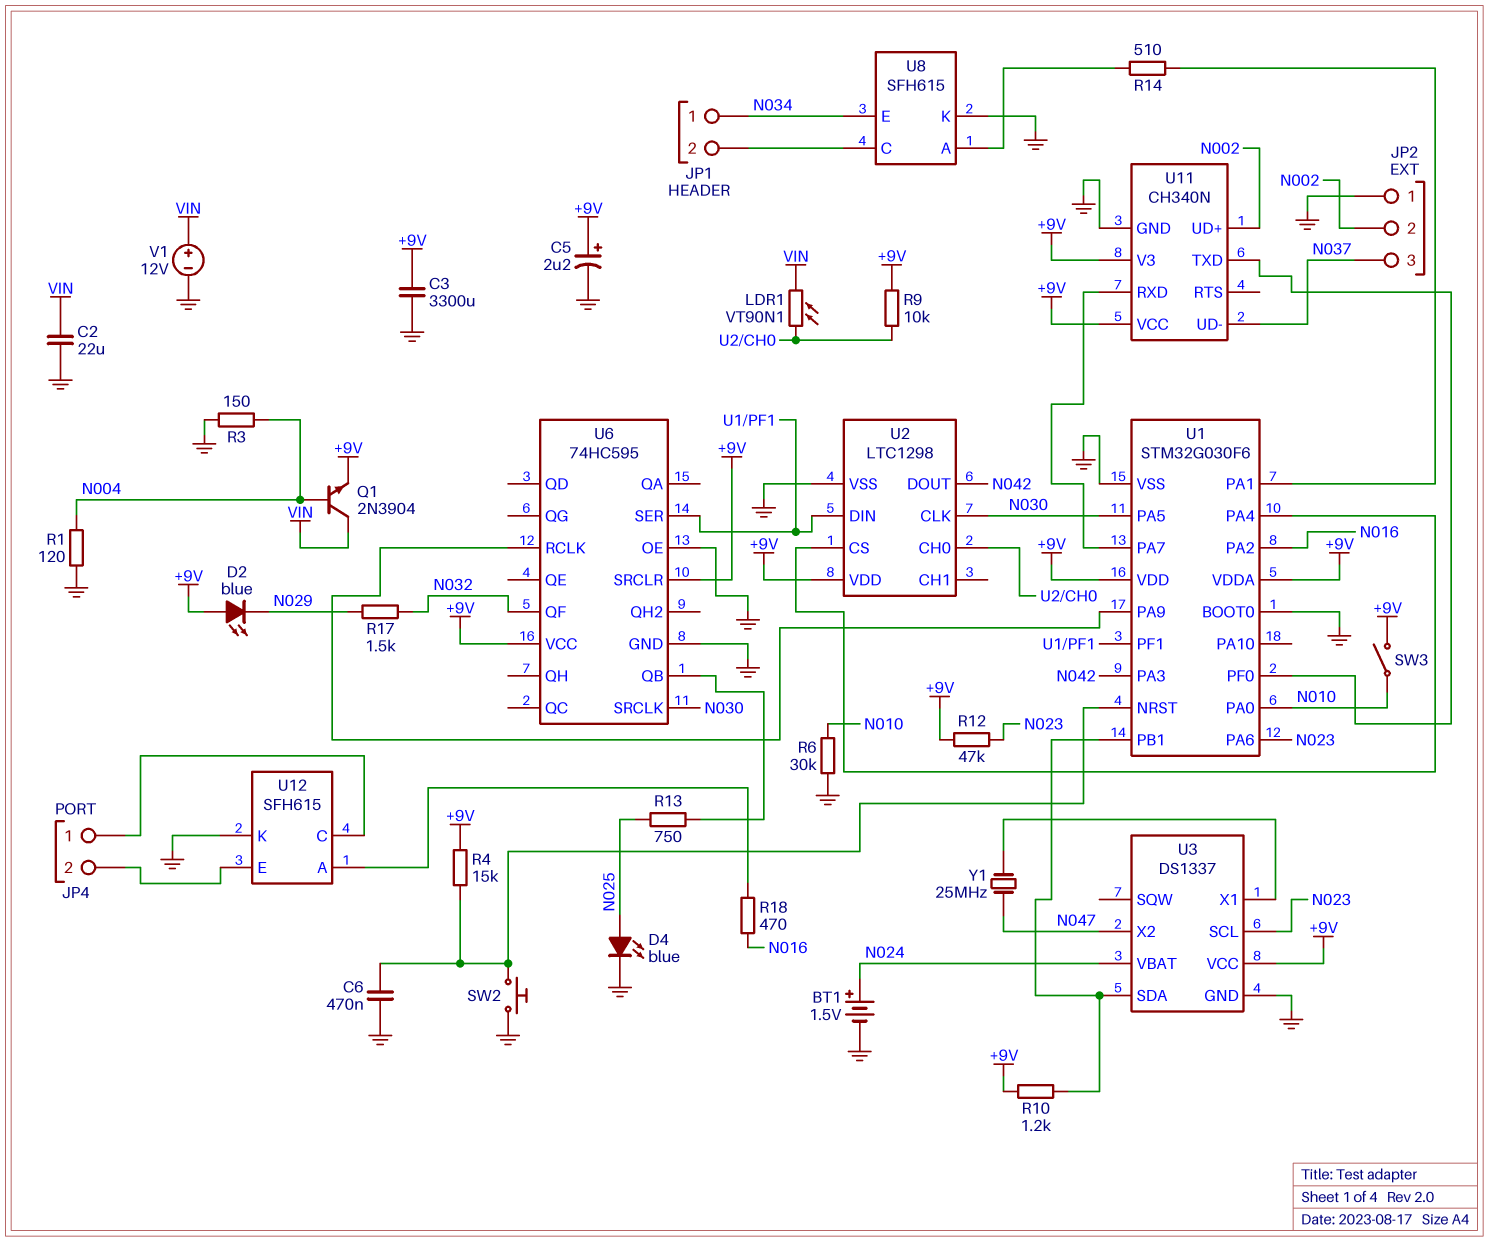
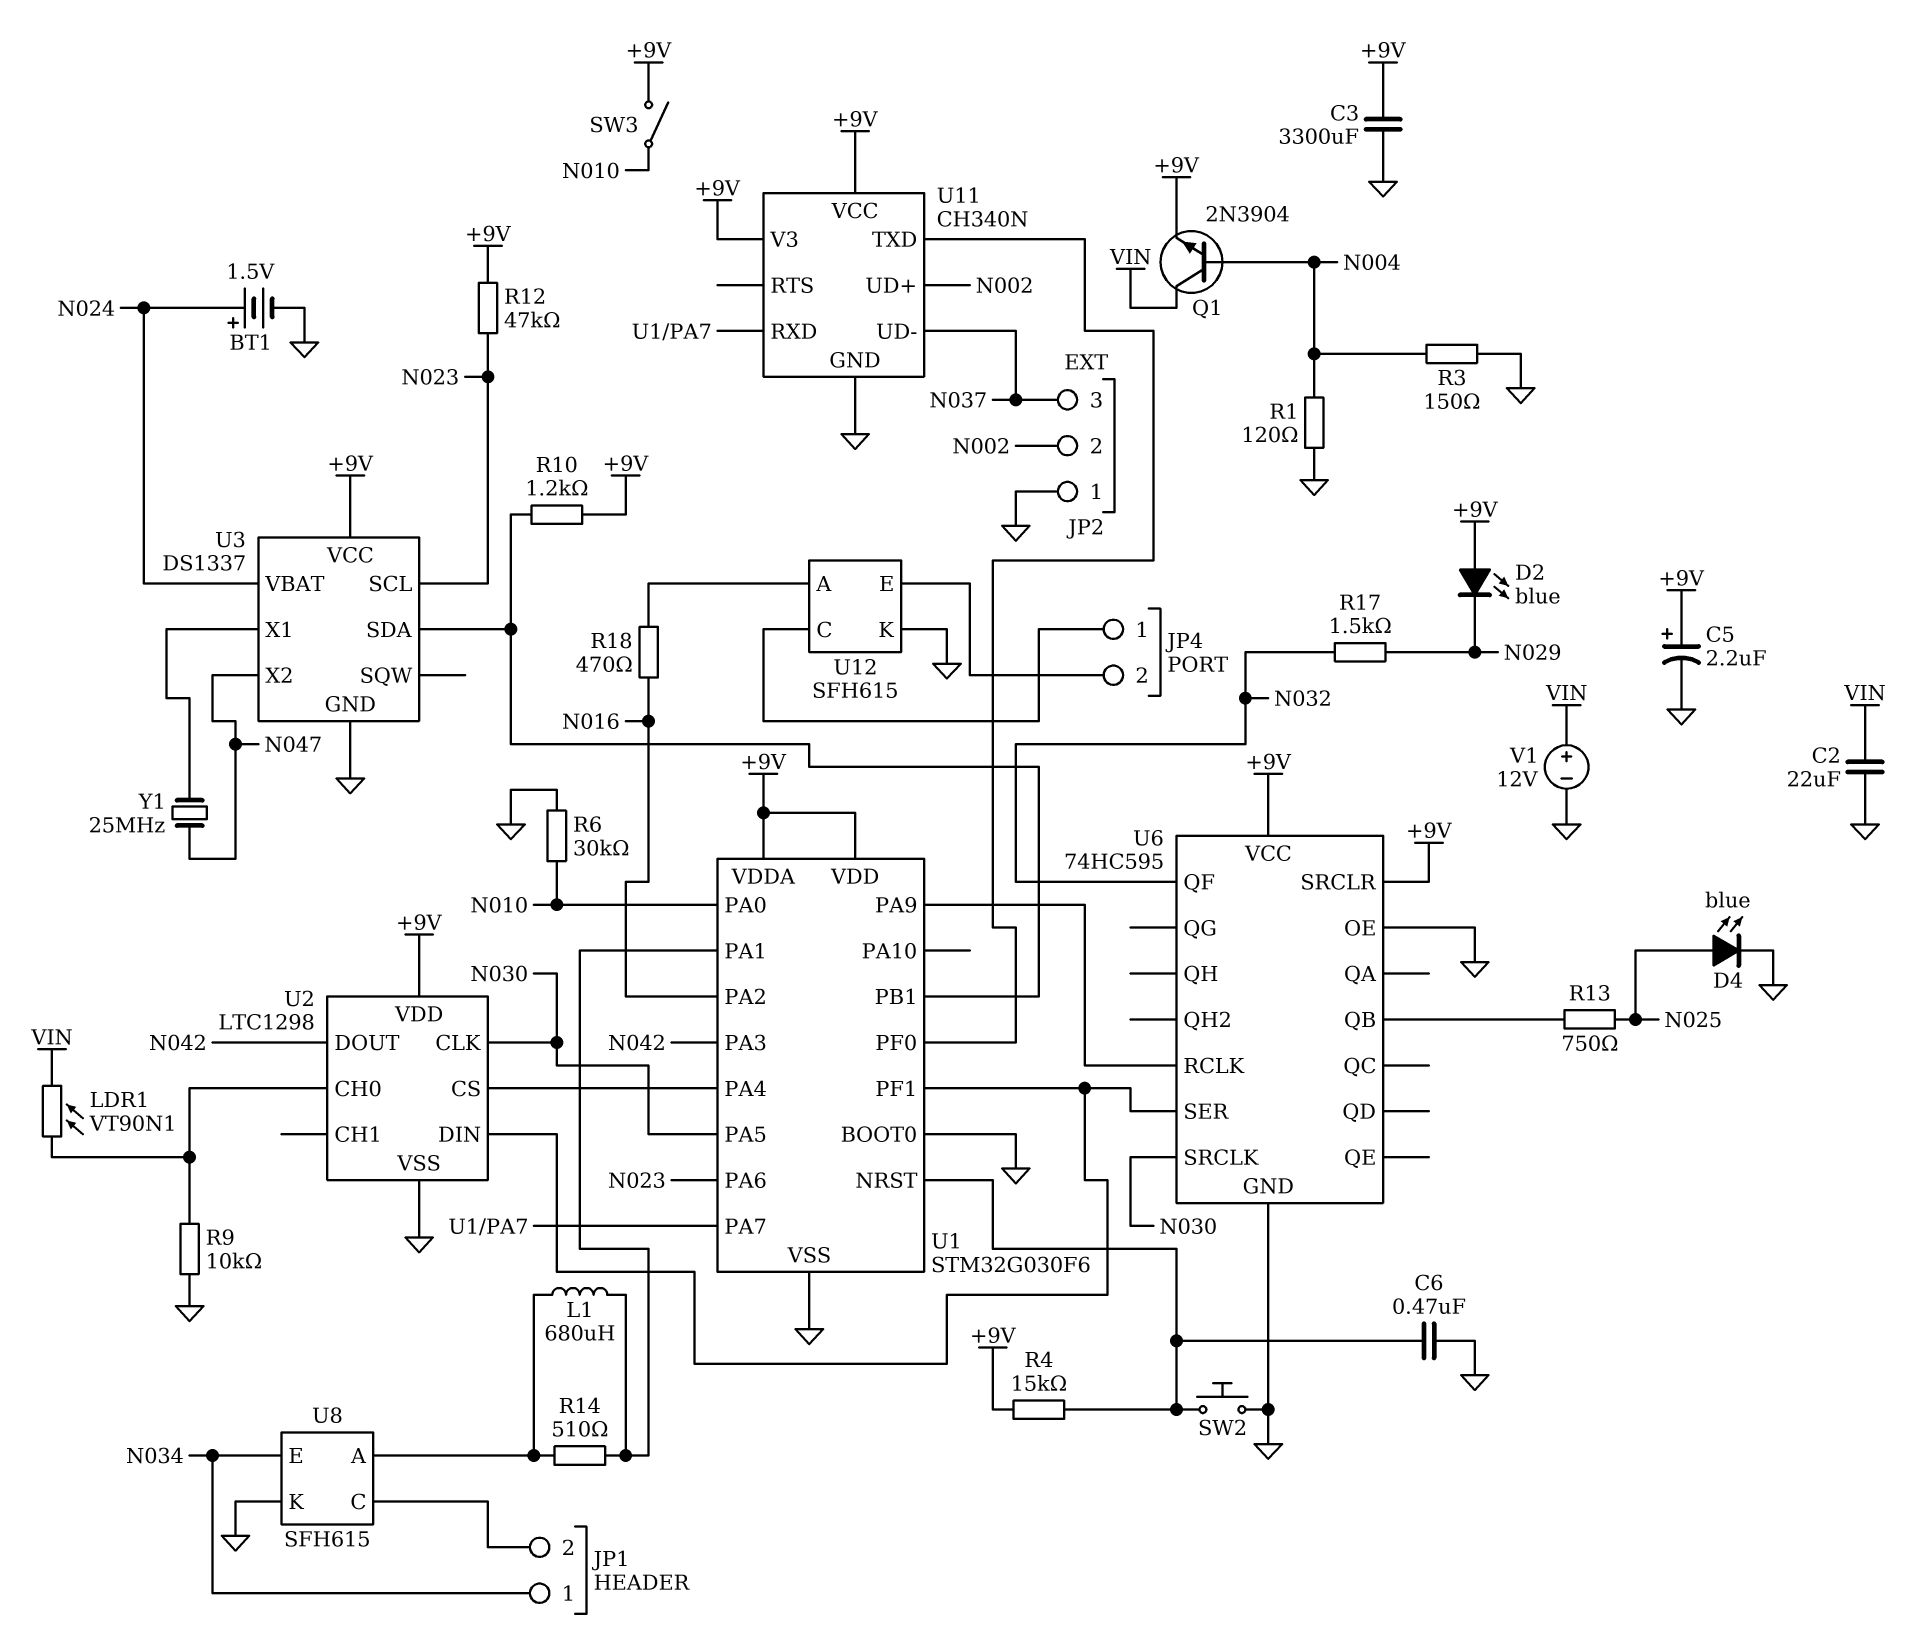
L1: none -> 680uH (U1/PA1, U8/A)
R9: 10k (+9V, U2/CH0) -> 10k (GND, U2/CH0)

